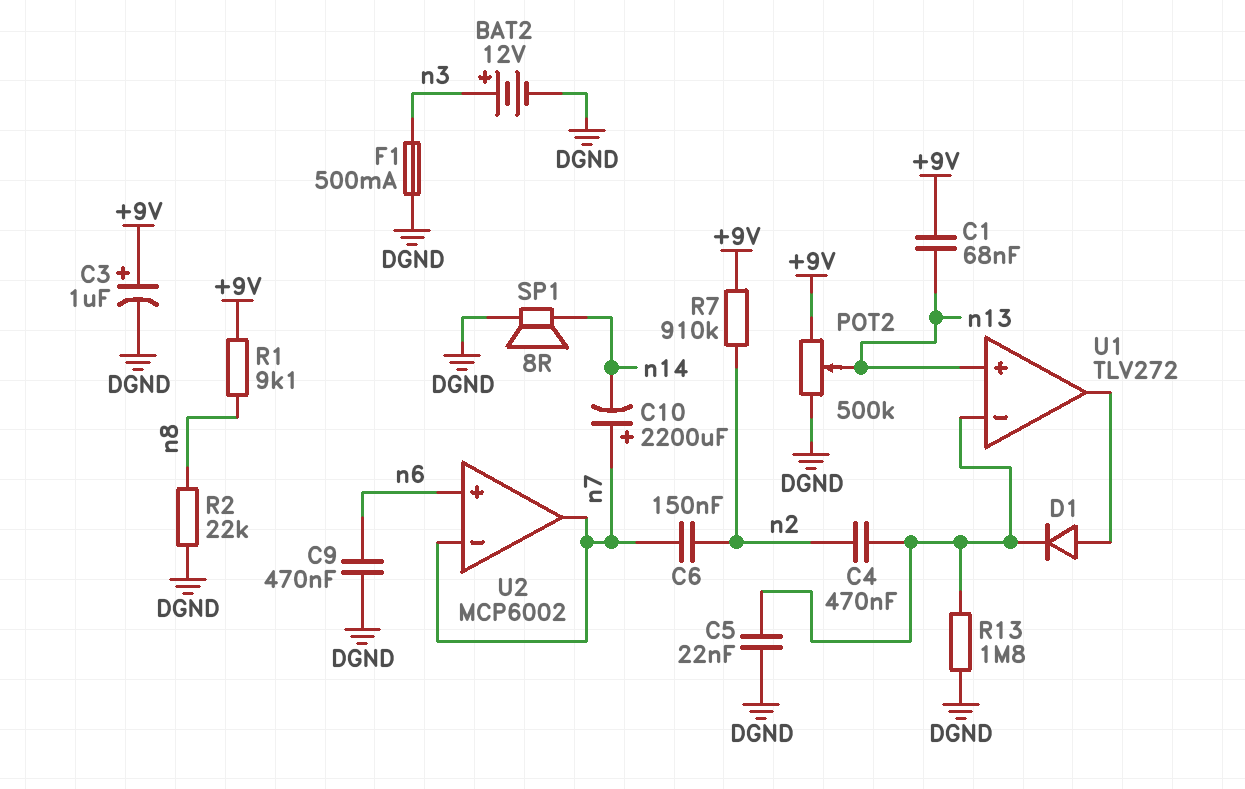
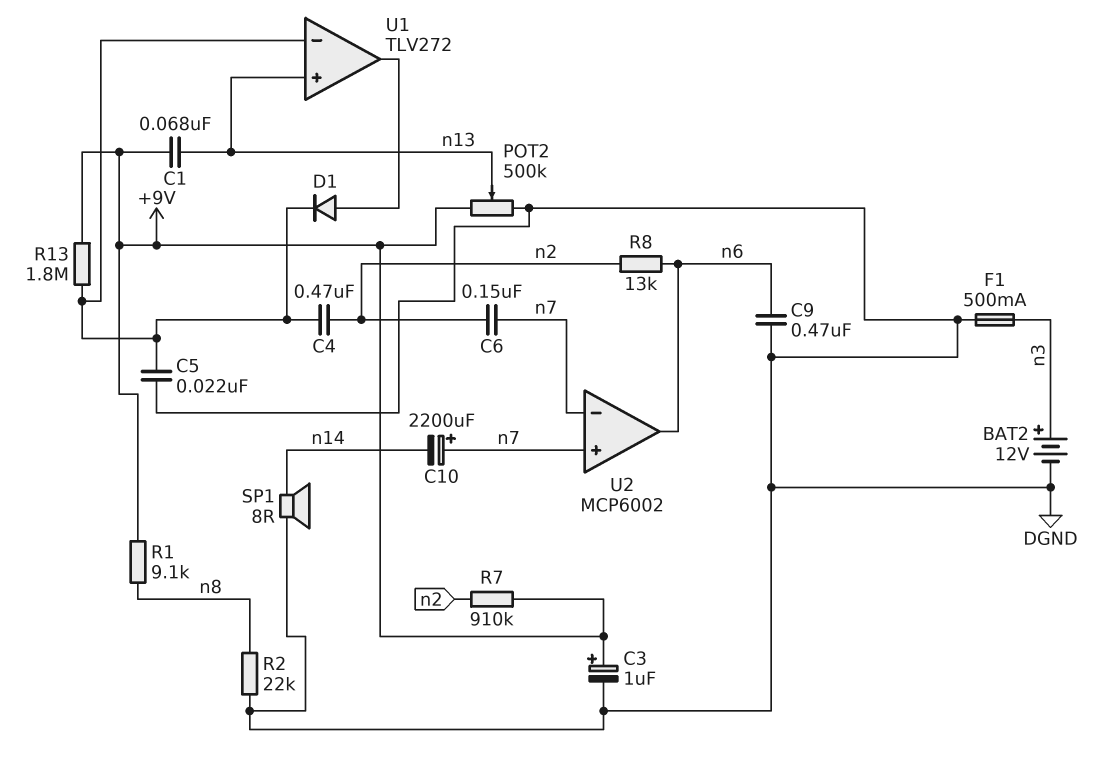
R8: none -> 13k (n2, n6)
R13: 1.8M (DGND, U1/in-) -> 1.8M (+9V, U1/in-)
U2 pin in+: n6 -> n7
U2 pin out: n7 -> n6

